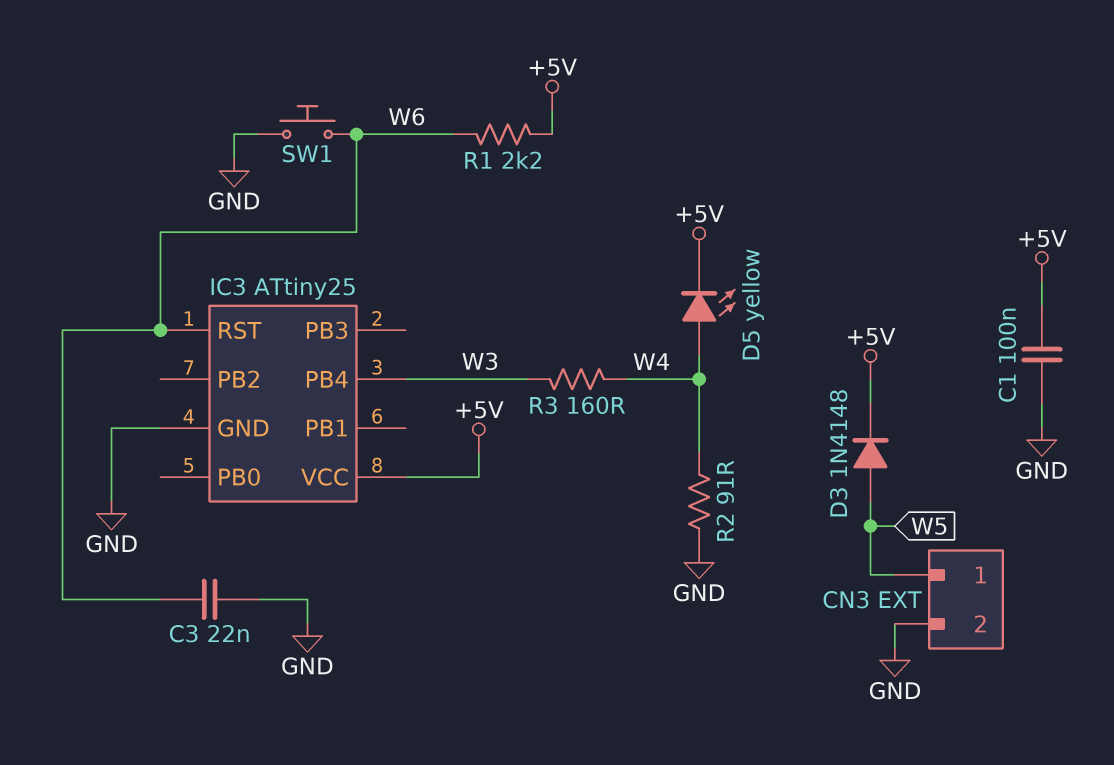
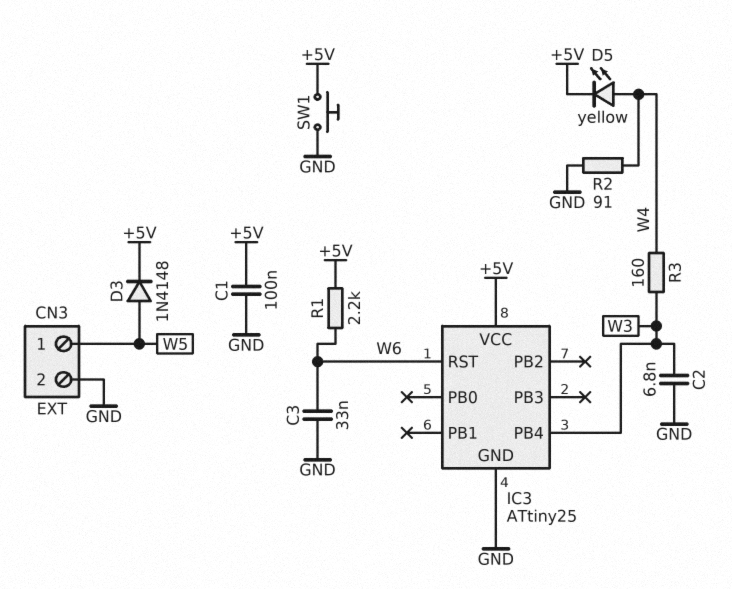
C2: none -> 6.8nF (GND, W3)
C3: 22nF (GND, W6) -> 33nF (GND, W6)
SW1: button (GND, W6) -> button (+5V, GND)

